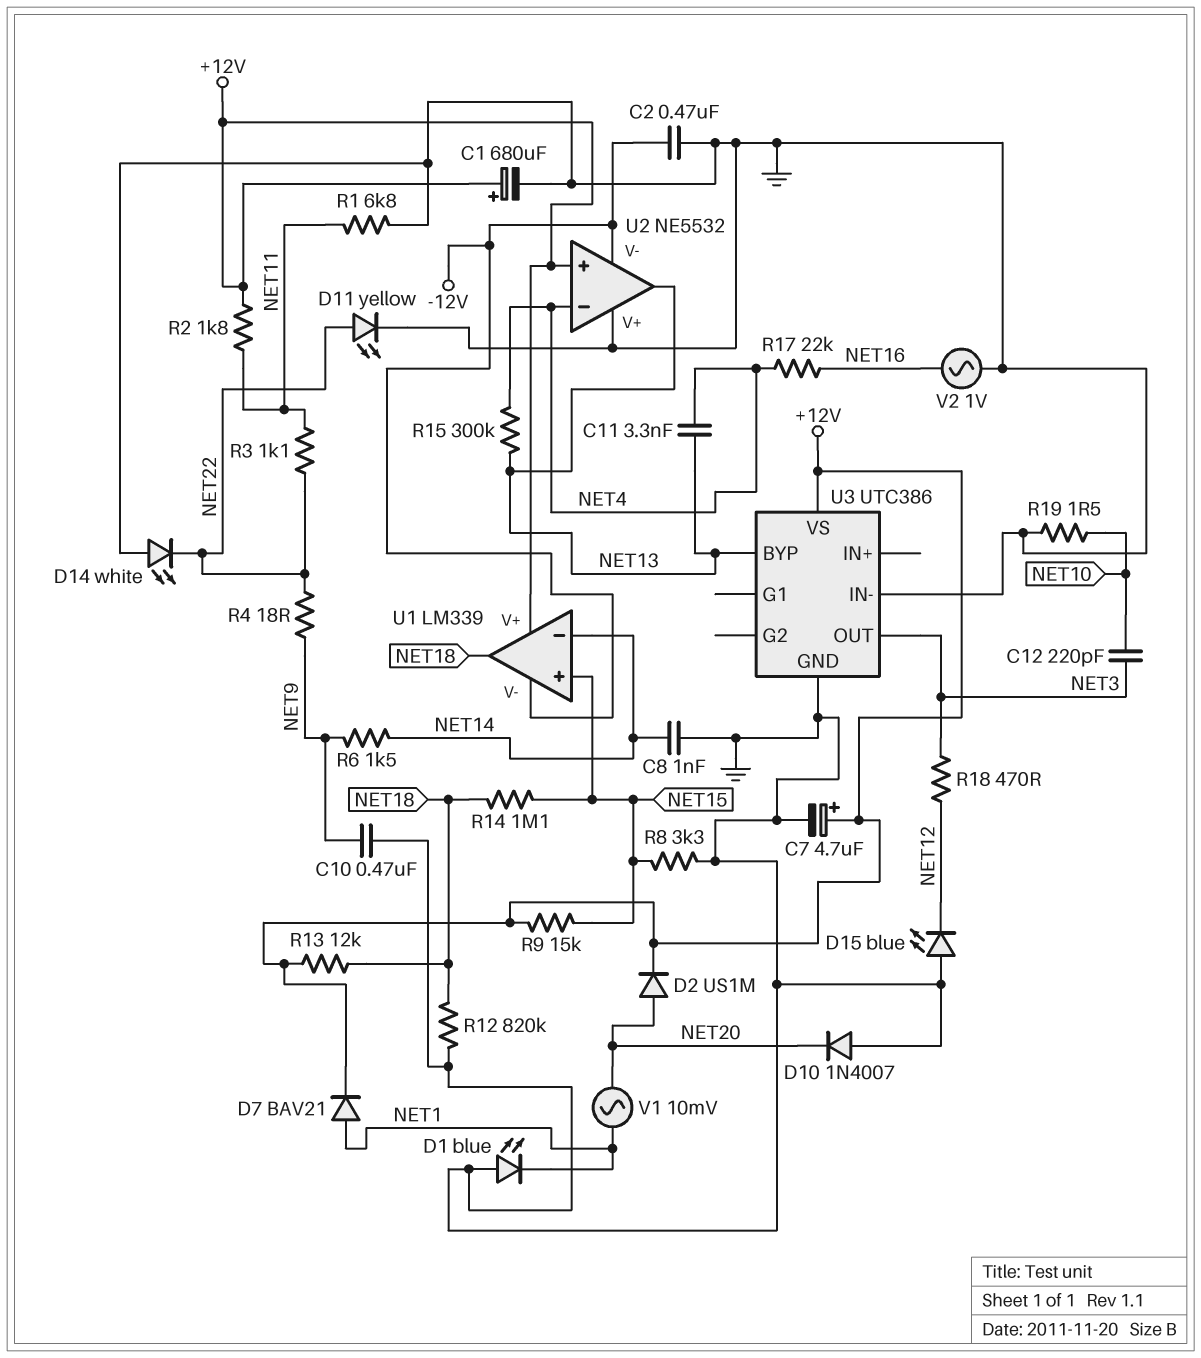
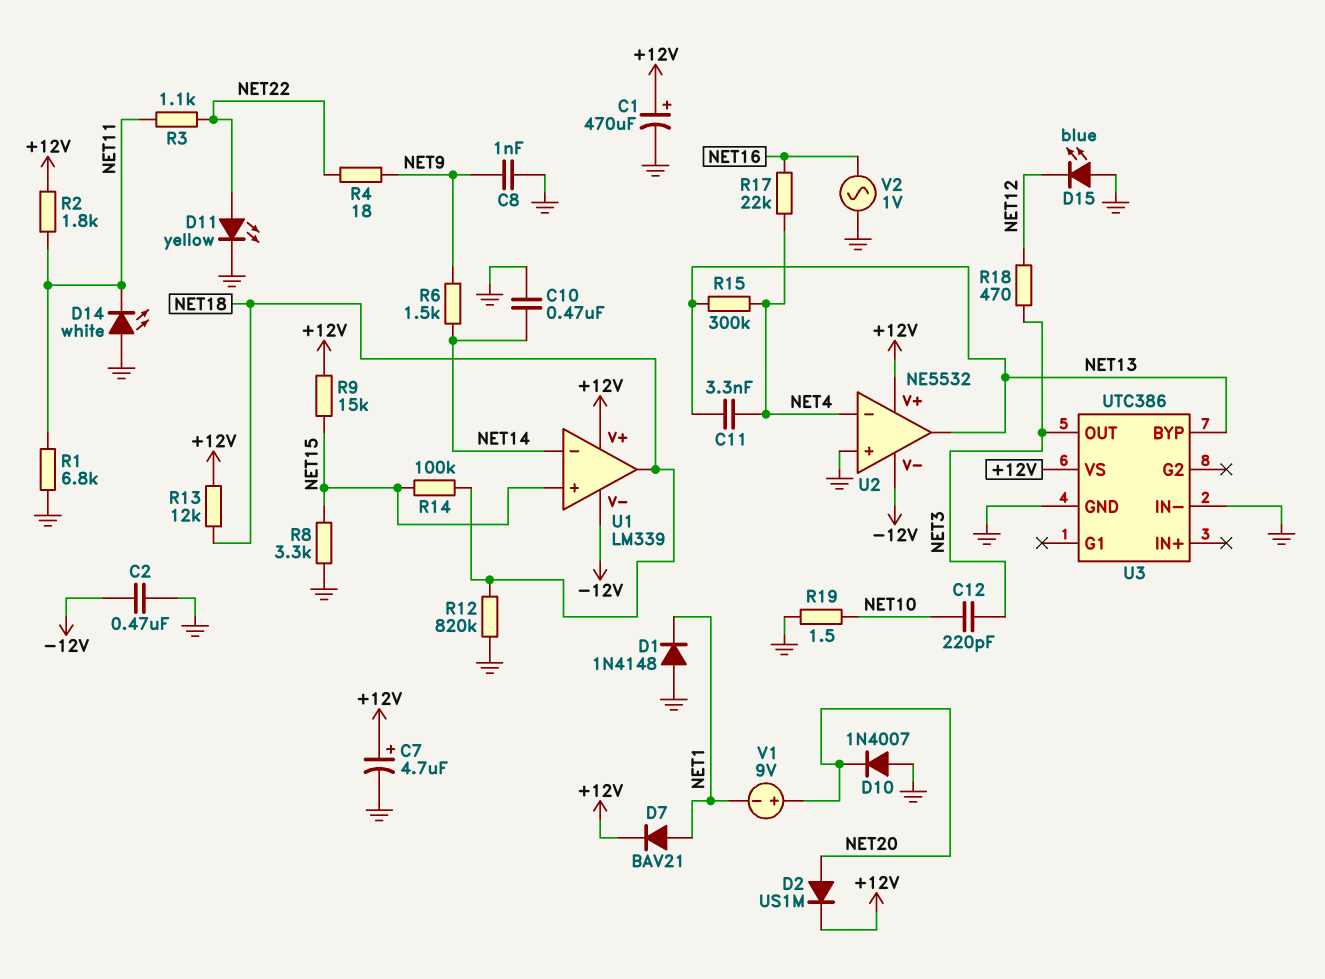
C1: 680uF (plus +12V, minus GND) -> 470uF (plus +12V, minus GND)
C8: 1nF (GND, NET14) -> 1nF (GND, NET9)
C10: 470nF (GND, NET9) -> 470nF (GND, NET14)
D1: LED blue (A GND, K NET1) -> diode 1N4148 (A GND, K NET1)
D14: LED white (A GND, K NET22) -> LED white (A GND, K NET11)
R14: 1.1M (NET15, NET18) -> 100k (NET15, NET18)
U2 pin V+: GND -> +12V
U2 pin in+: +12V -> GND
V1: AC 10mV (NET1, NET20) -> 9V (plus NET20, minus NET1)

